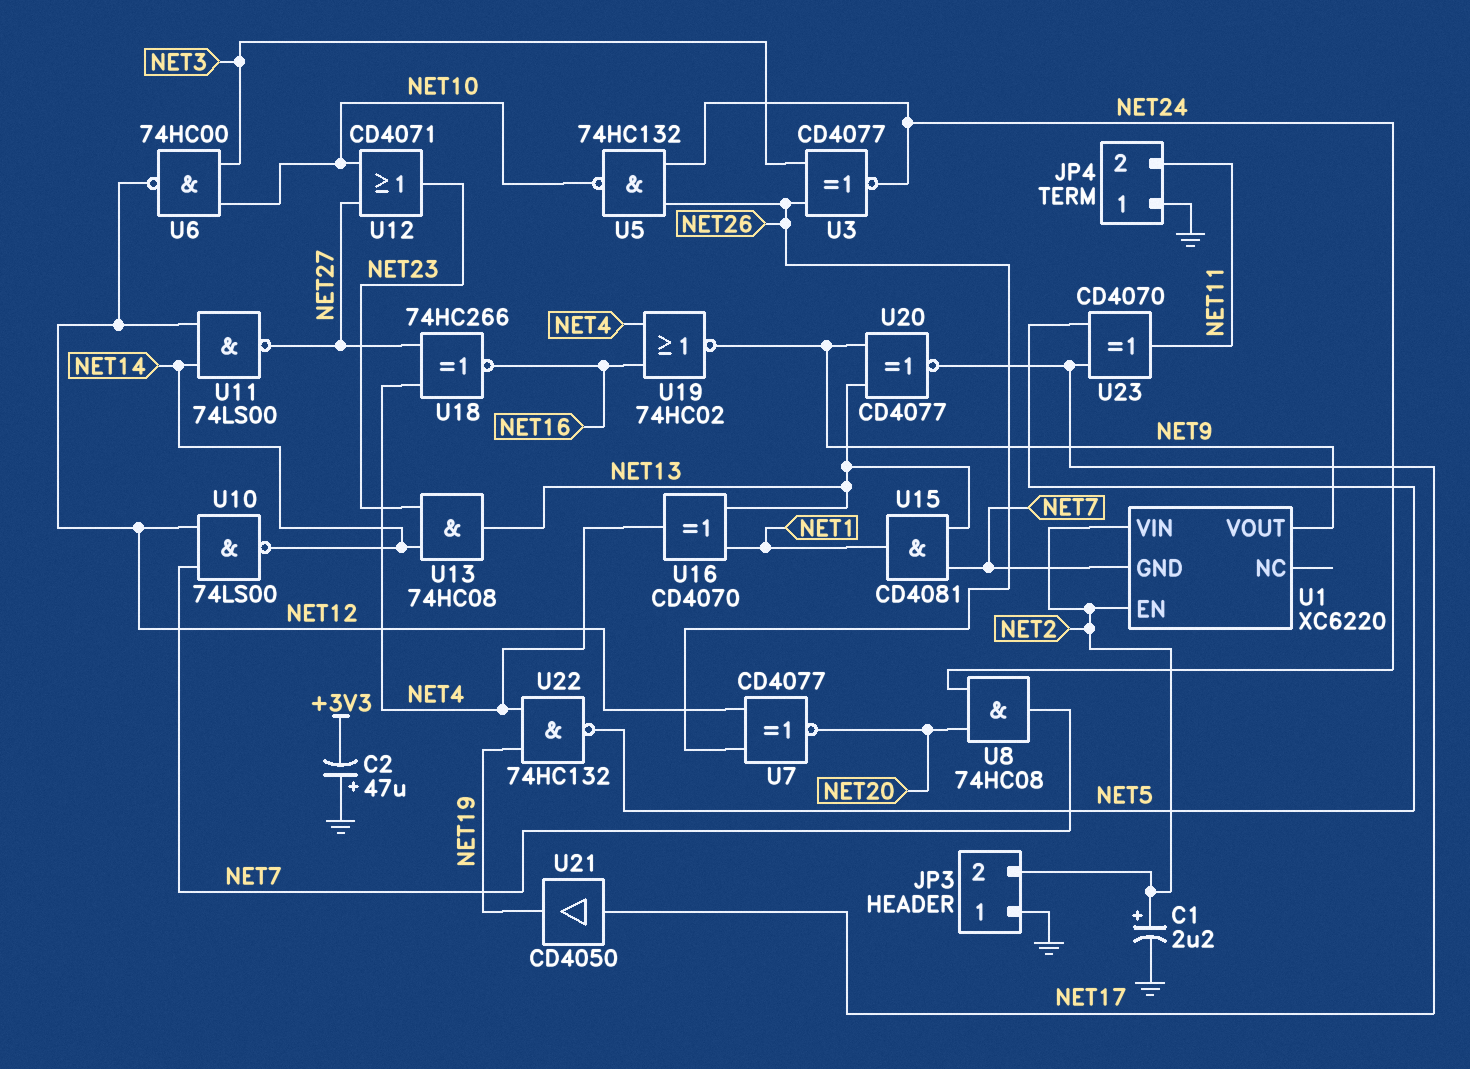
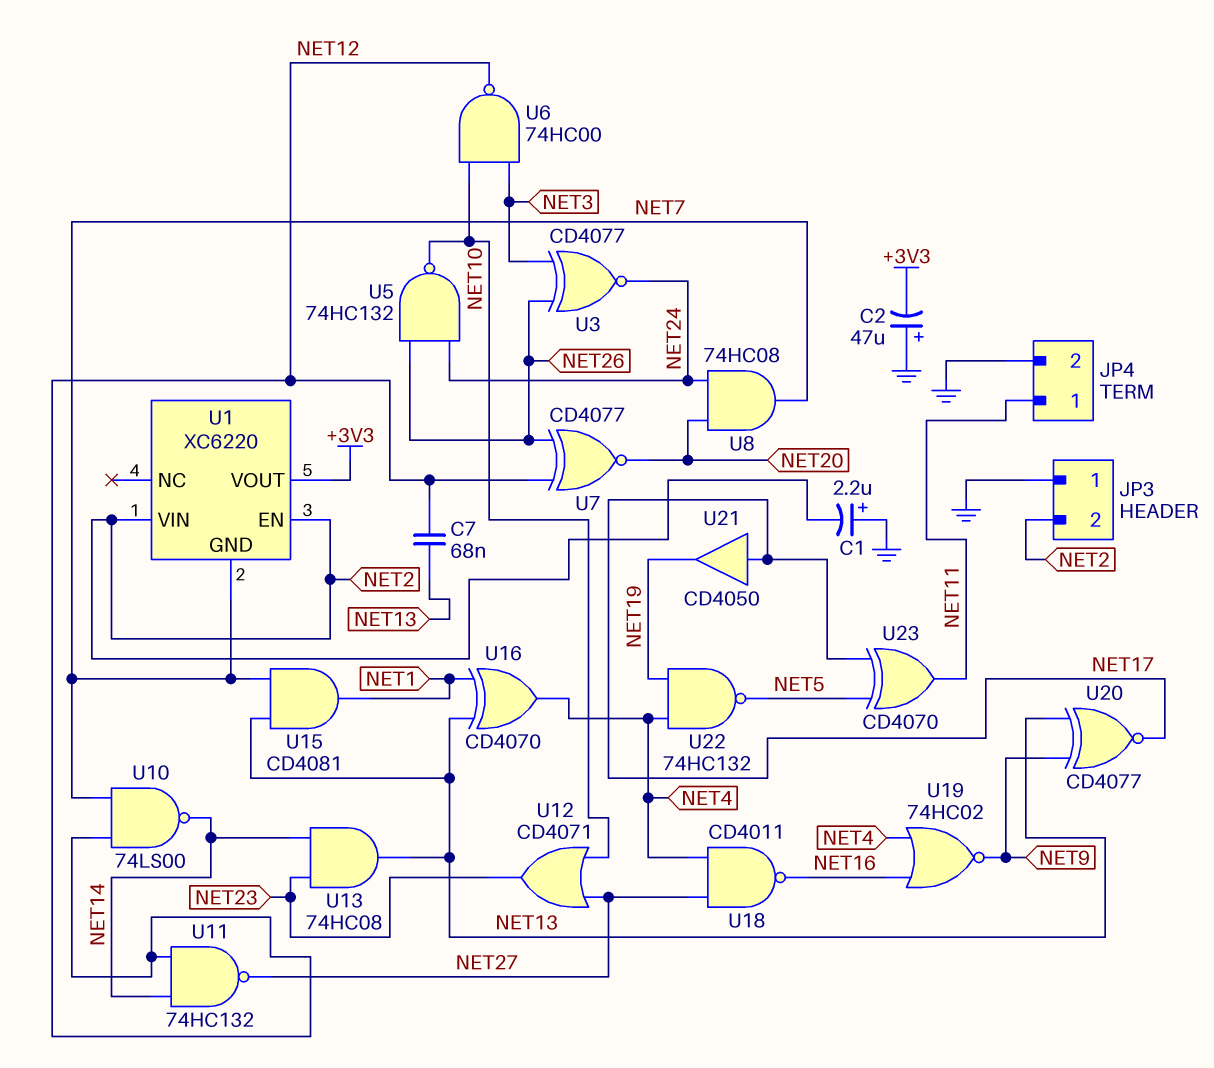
C1: 2.2uF (plus NET2, minus GND) -> 2.2uF (plus GND, minus NET2)
C7: none -> 68nF (NET12, NET13)
JP4 pin 1: GND -> NET11
JP4 pin 2: NET11 -> GND
U1 pin VOUT: NET9 -> +3V3
U11: NAND 74LS00 (in NET12, in NET14, out NET27) -> NAND 74HC132 (in NET12, in NET14, out NET27)
U18: XNOR 74HC266 (in NET4, in NET27, out NET16) -> NAND CD4011 (in NET4, in NET27, out NET16)

